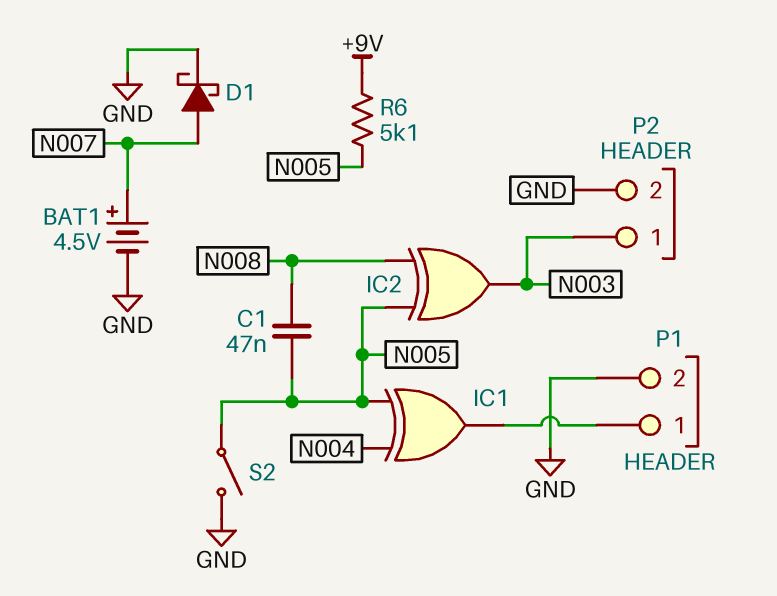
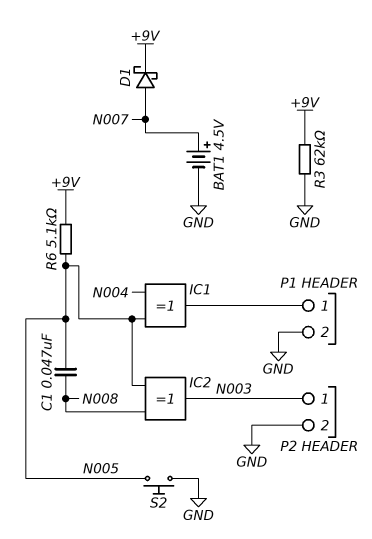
D1: schottky (A N007, K GND) -> schottky (A N007, K +9V)
R3: none -> 62k (+9V, GND)
S2: switch (GND, N005) -> button (GND, N005)

